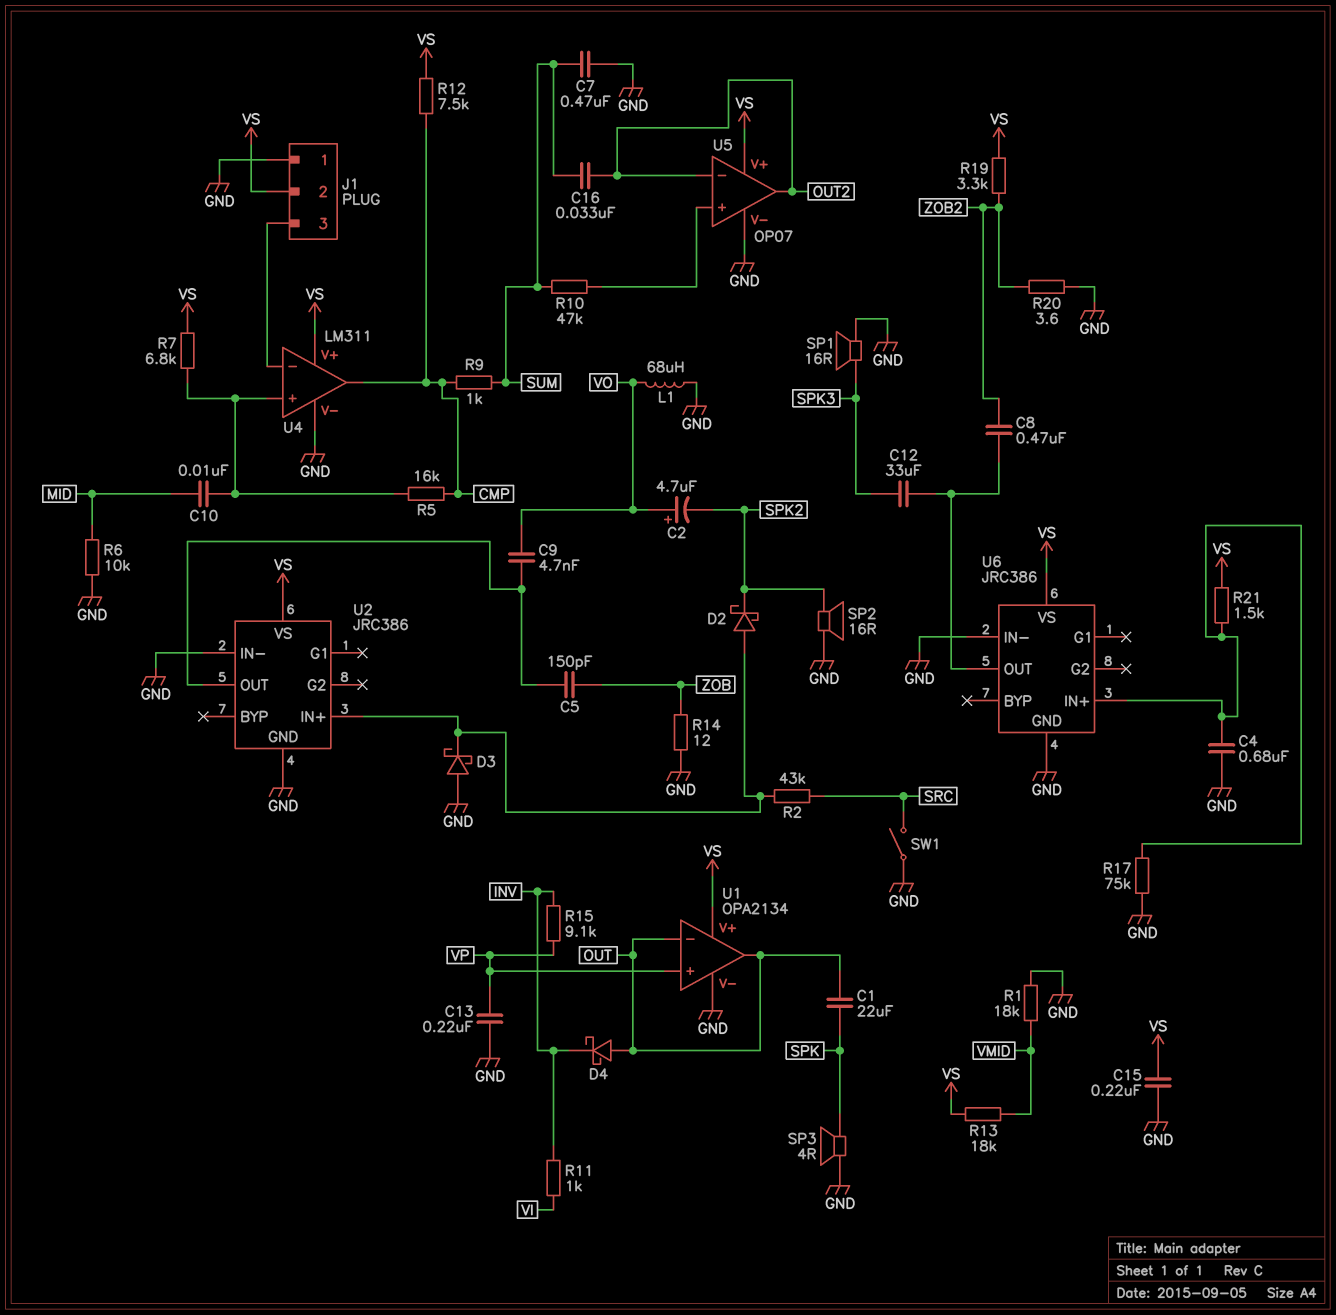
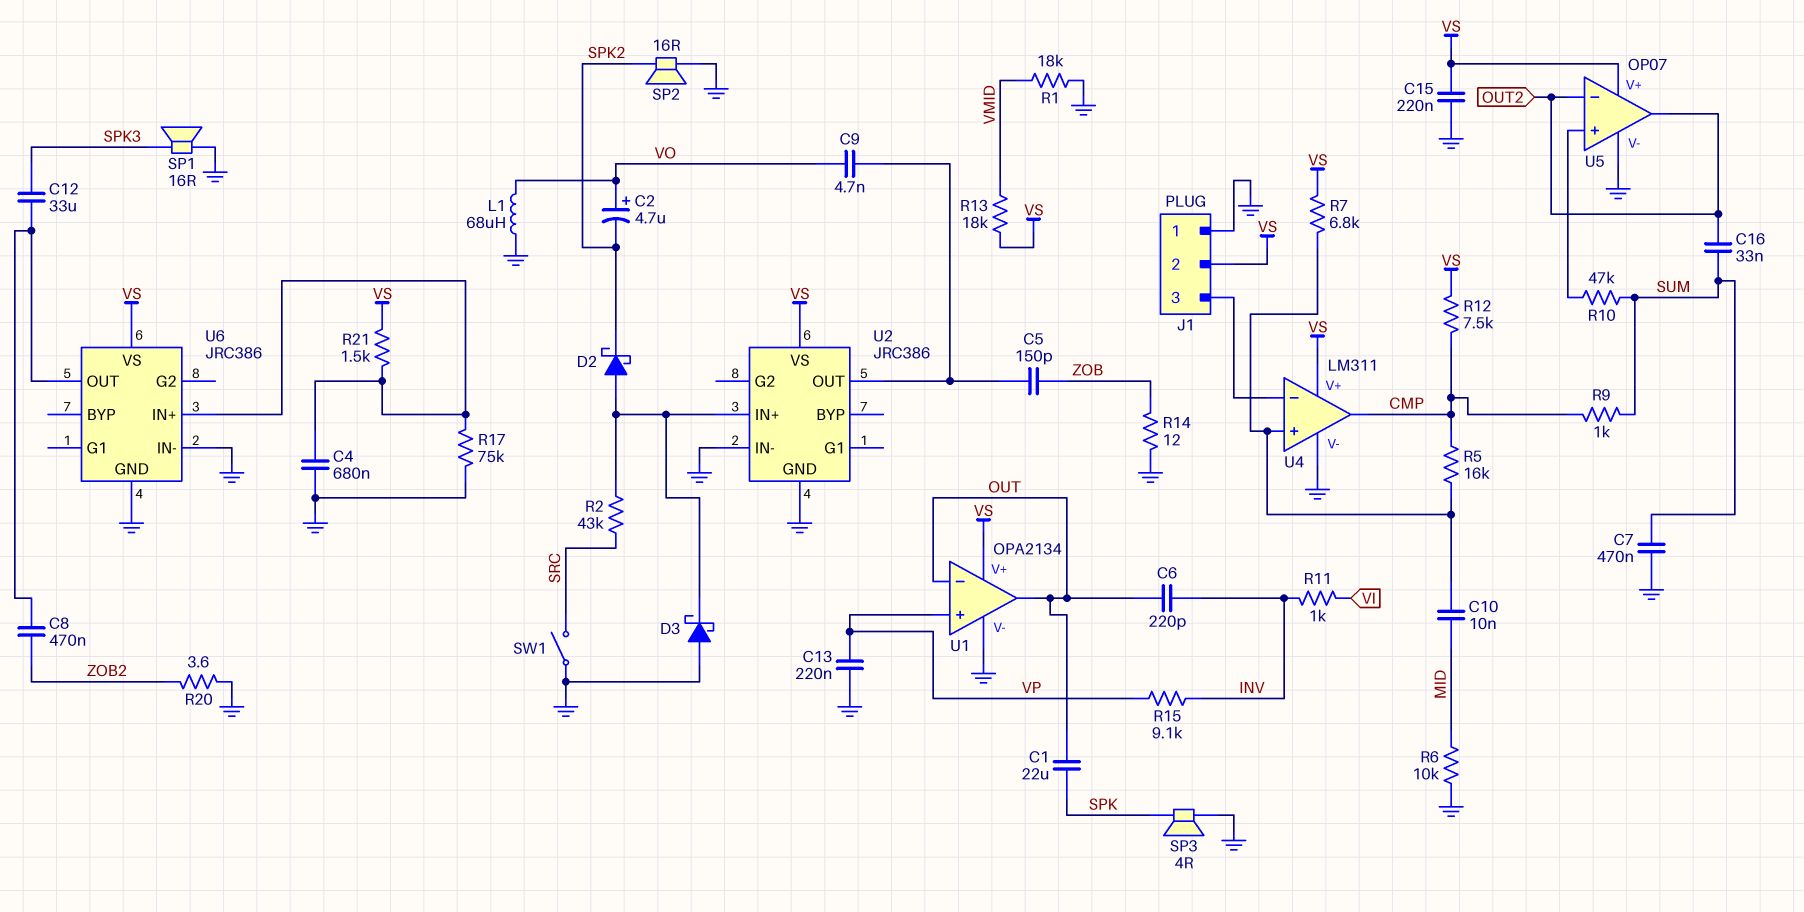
C6: none -> 220pF (INV, OUT)
D4: schottky (A OUT, K INV) -> none
R19: 3.3k (VS, ZOB2) -> none

